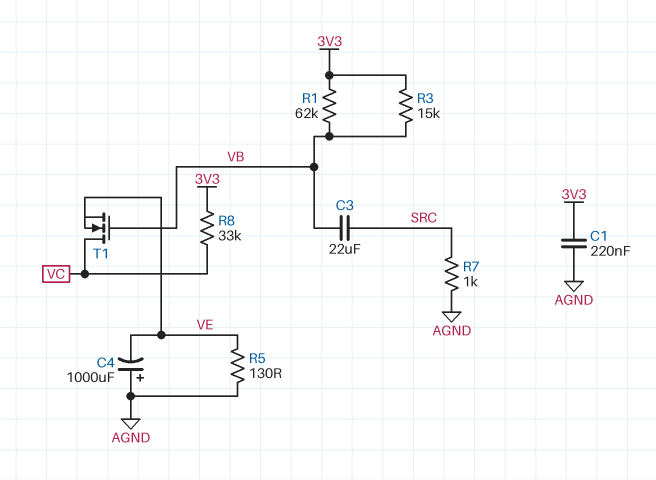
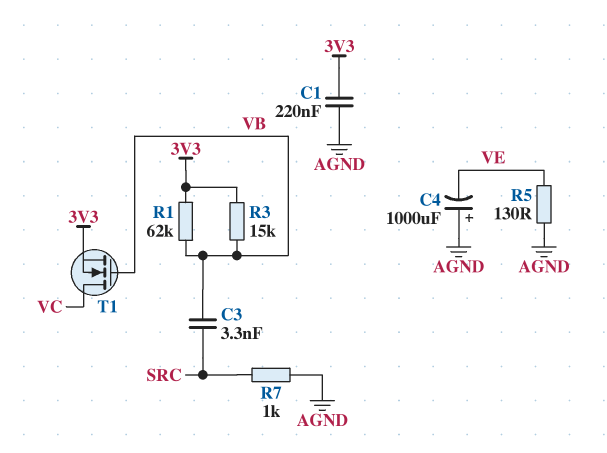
C3: 22uF (SRC, VB) -> 3.3nF (SRC, VB)
R8: 33k (3V3, VC) -> none
T1: NMOS (G VB, D VC, S VE) -> NMOS (G VB, D VC, S 3V3)

